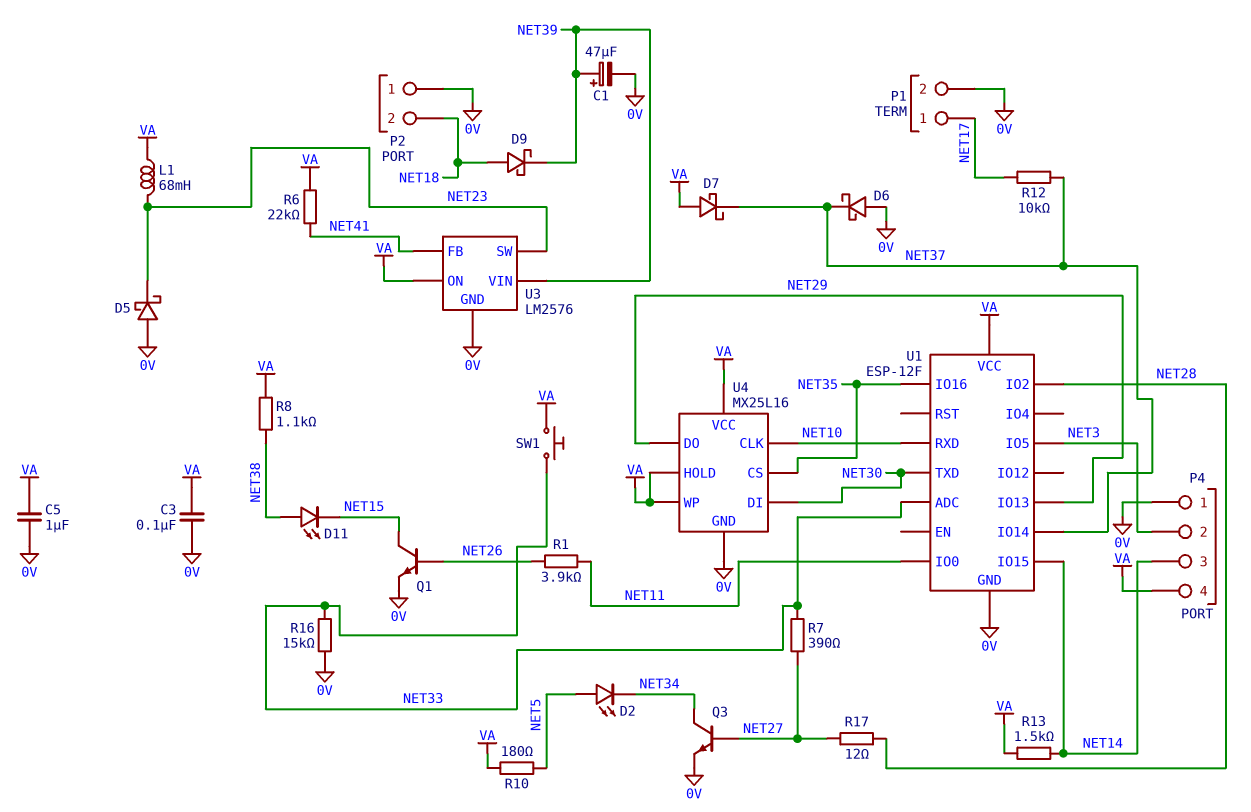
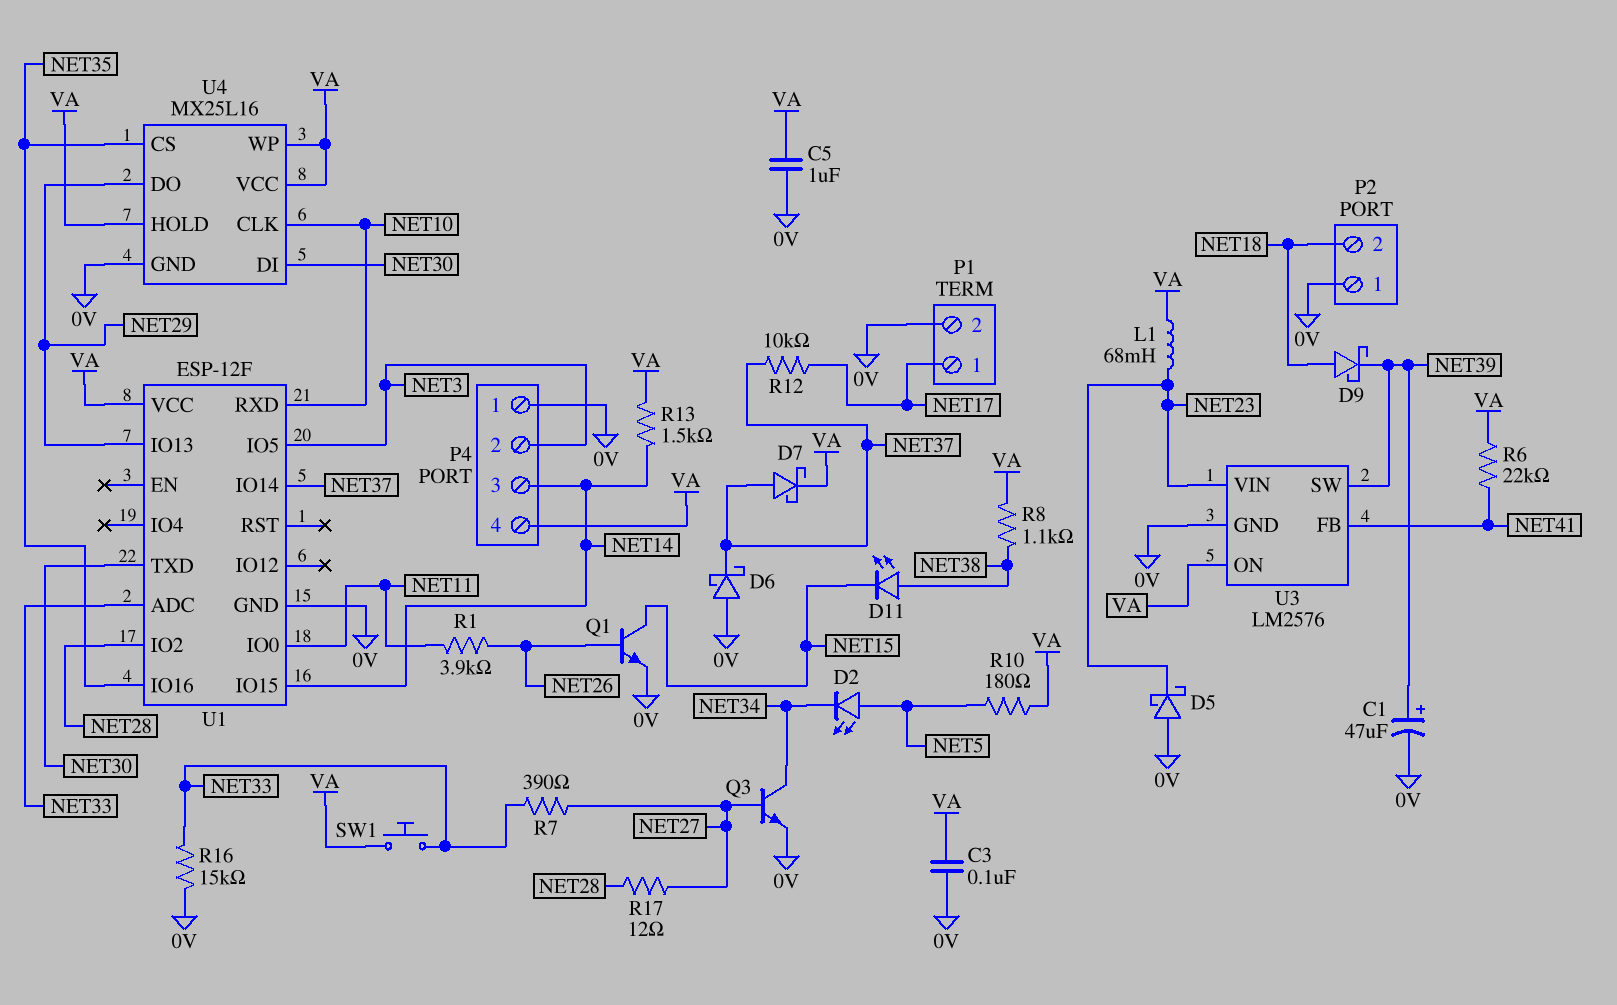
D7: schottky (A VA, K NET37) -> schottky (A NET37, K VA)
U3 pin SW: NET23 -> NET39
U3 pin VIN: NET39 -> NET23

